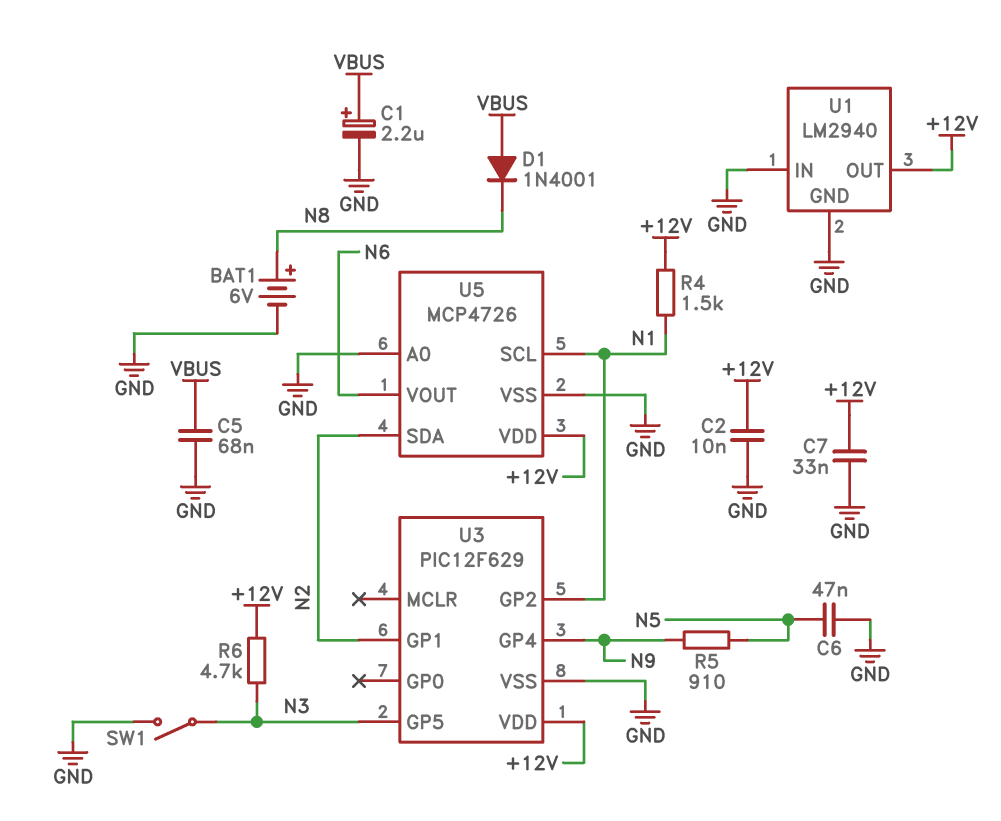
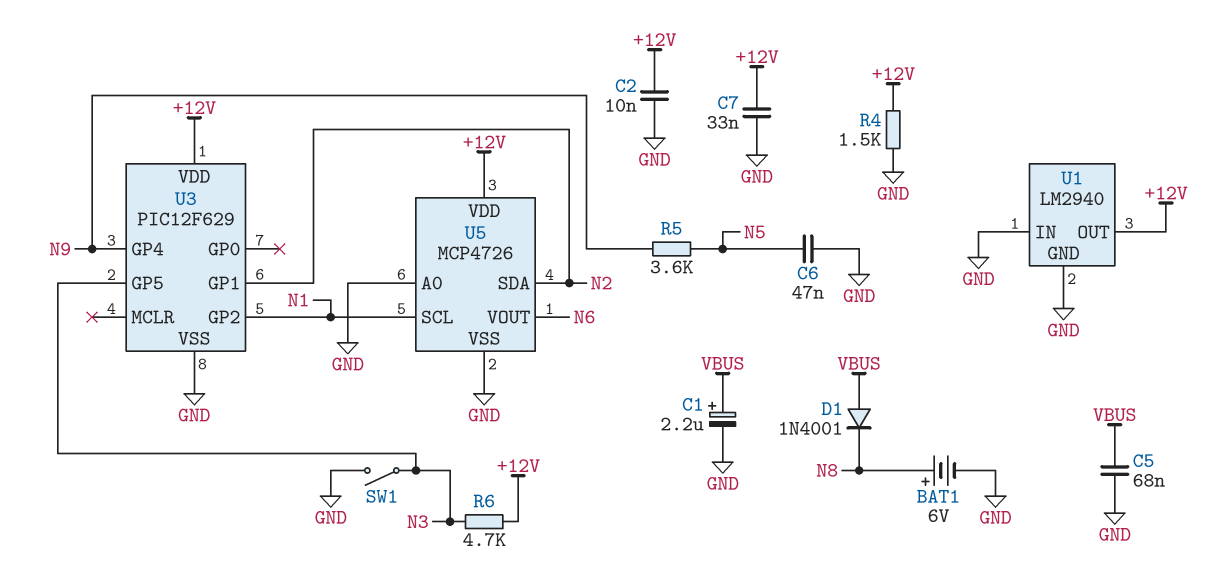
R4: 1.5k (+12V, N1) -> 1.5k (+12V, GND)
R5: 910 (N5, N9) -> 3.6k (N5, N9)

